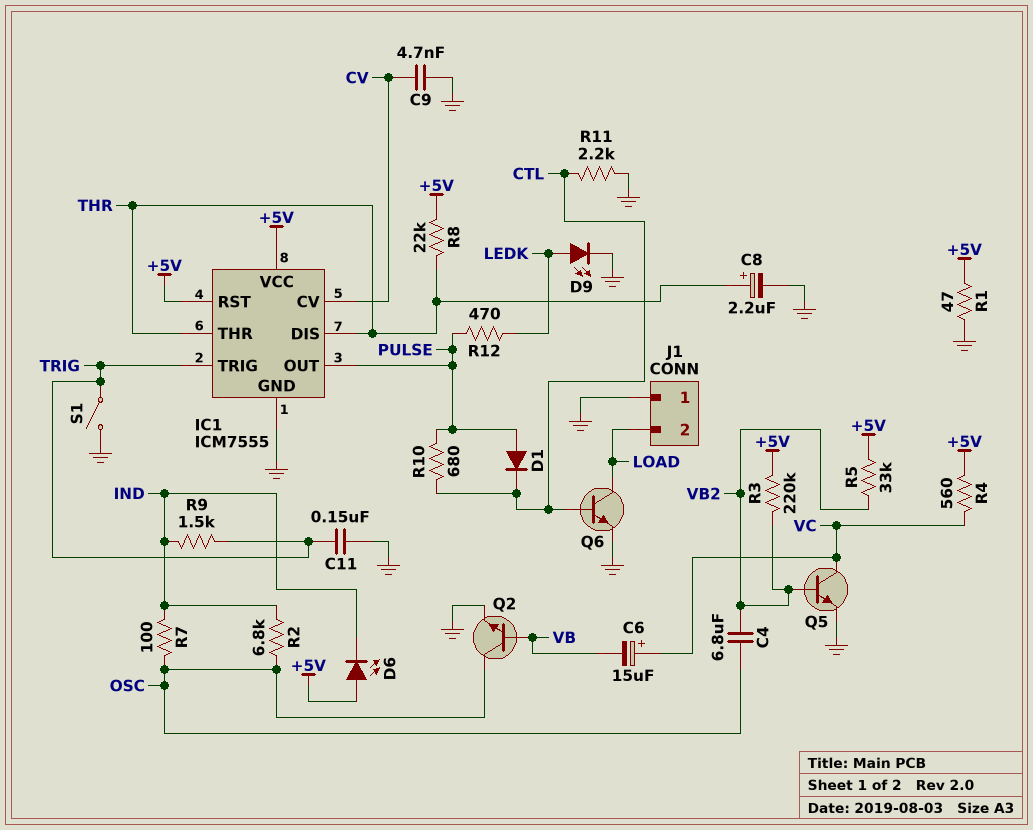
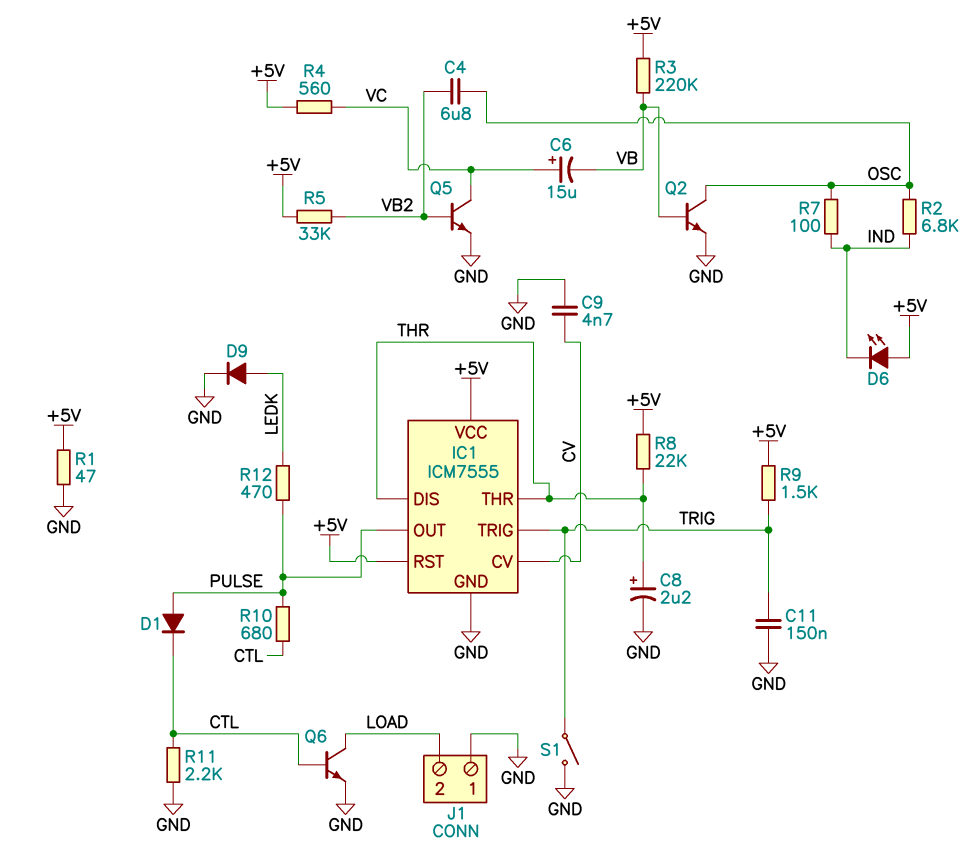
D9: LED (A LEDK, K GND) -> diode (A LEDK, K GND)
R3: 220k (+5V, VB2) -> 220k (+5V, VB)
R9: 1.5k (IND, TRIG) -> 1.5k (+5V, TRIG)

